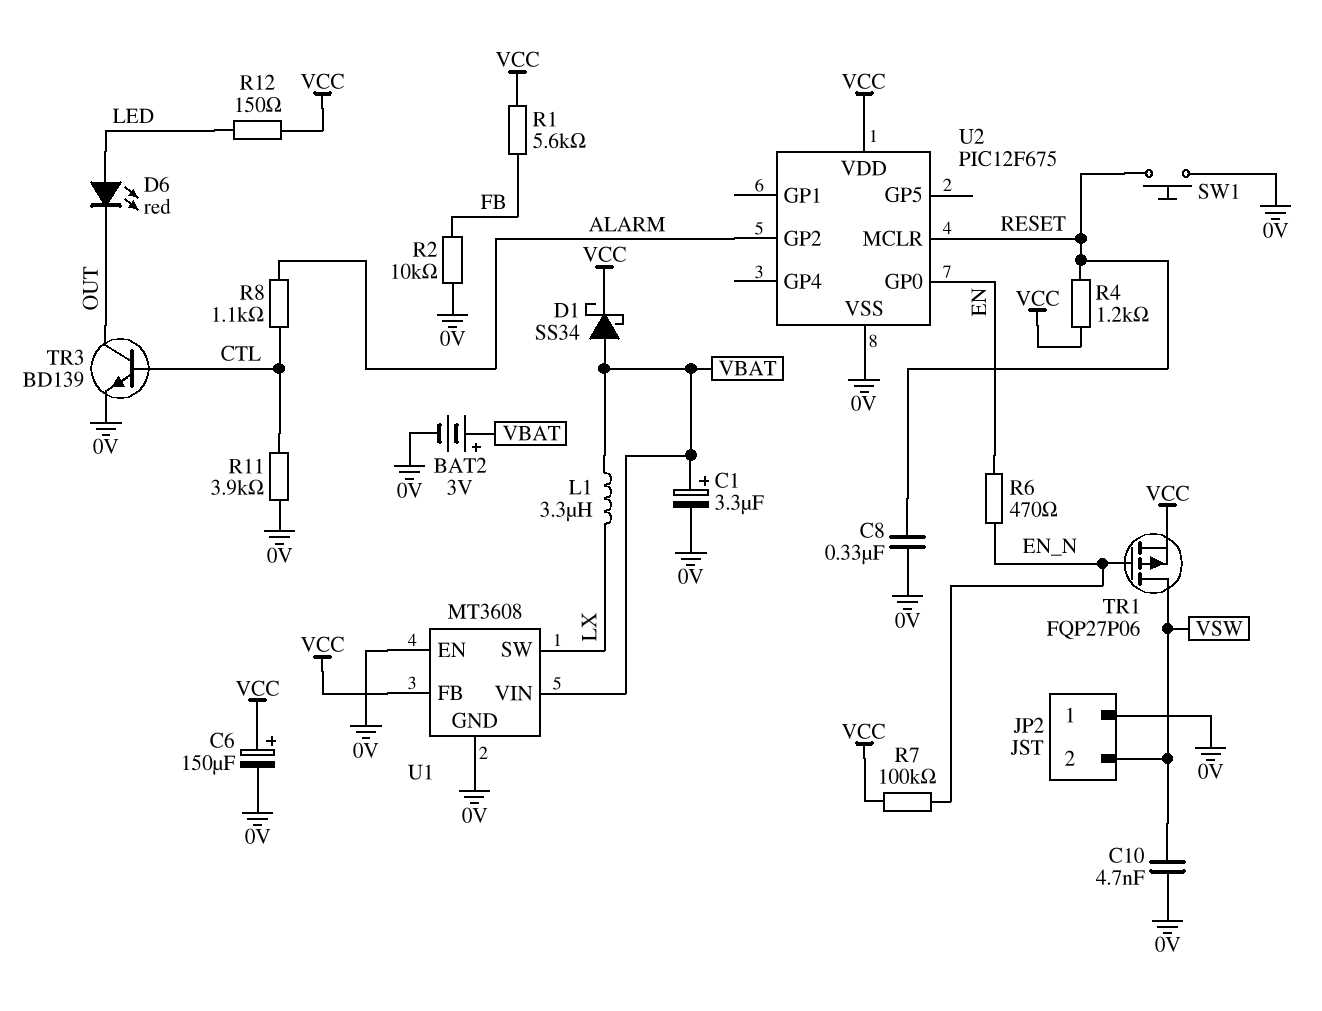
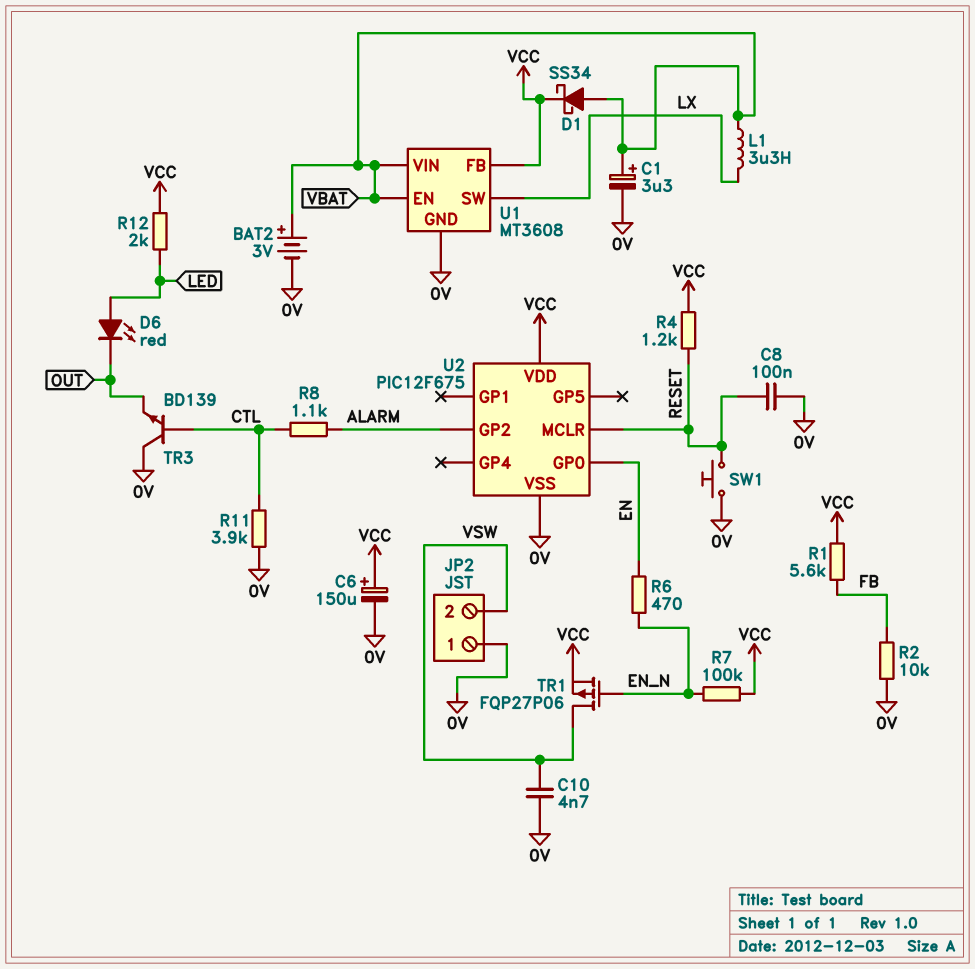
C8: 330nF (0V, RESET) -> 100nF (0V, RESET)
R12: 150 (LED, VCC) -> 2k (LED, VCC)
TR3: NPN BD139 (B CTL, C OUT, E 0V) -> NPN BD139 (B CTL, C 0V, E OUT)
U1 pin EN: 0V -> VBAT

